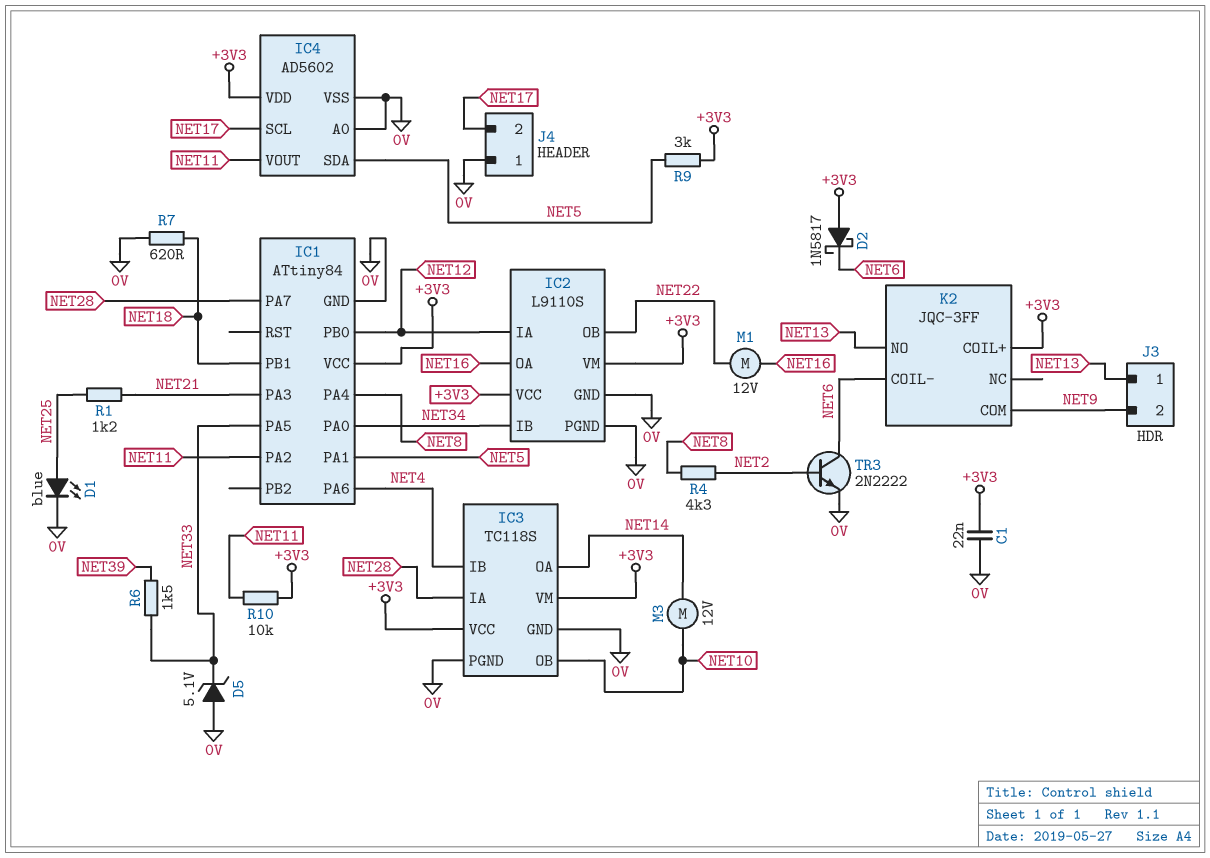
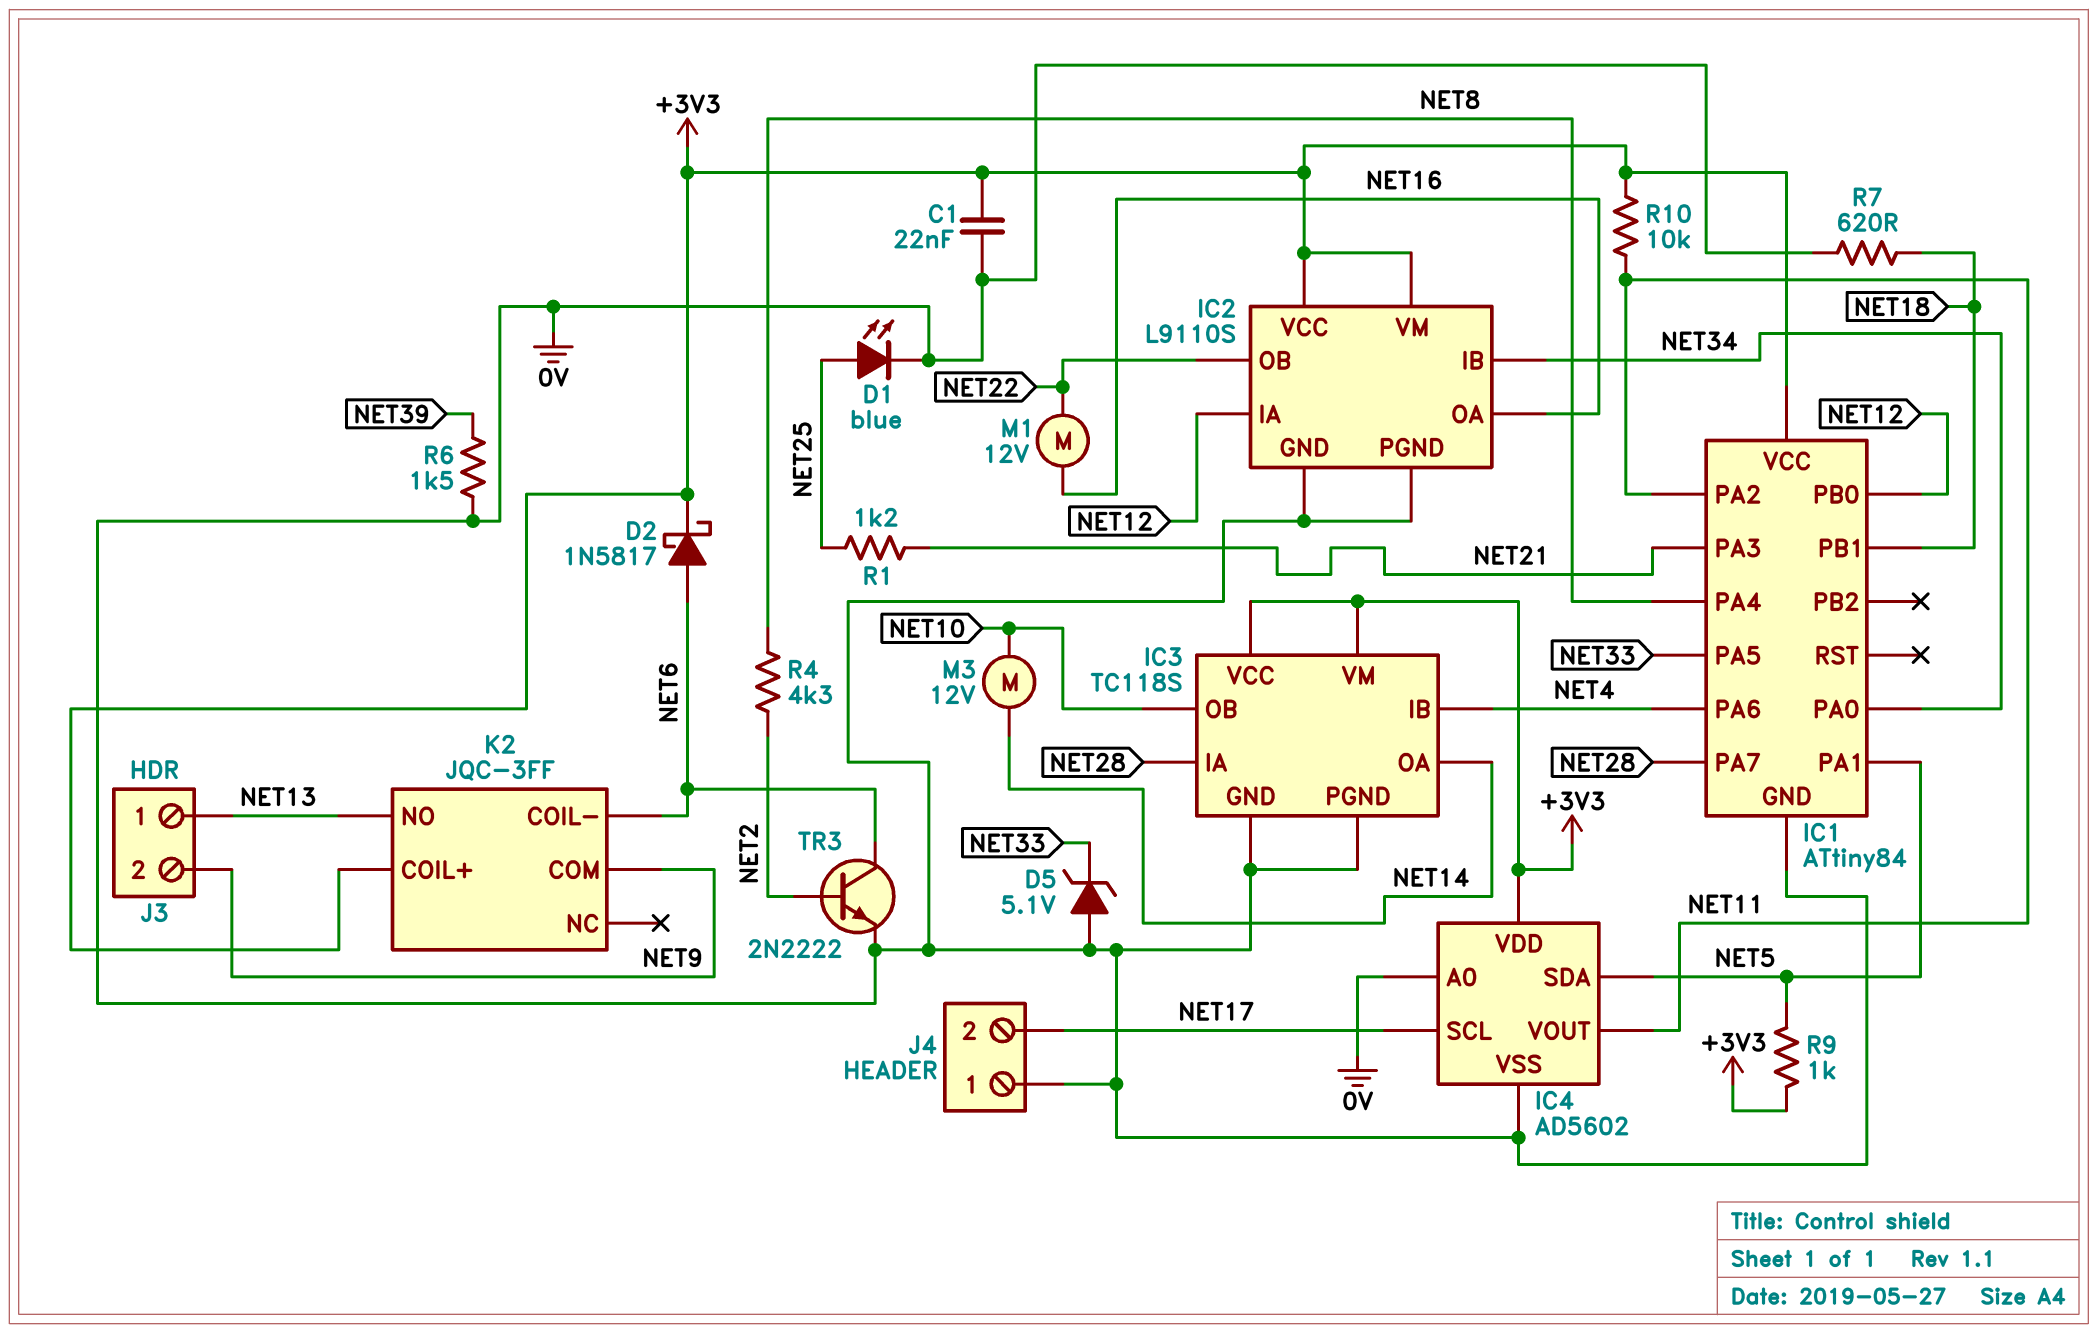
D2: schottky 1N5817 (A +3V3, K NET6) -> schottky 1N5817 (A NET6, K +3V3)
R6: 1.5k (NET33, NET39) -> 1.5k (0V, NET39)
R9: 3k (+3V3, NET5) -> 1k (+3V3, NET5)

